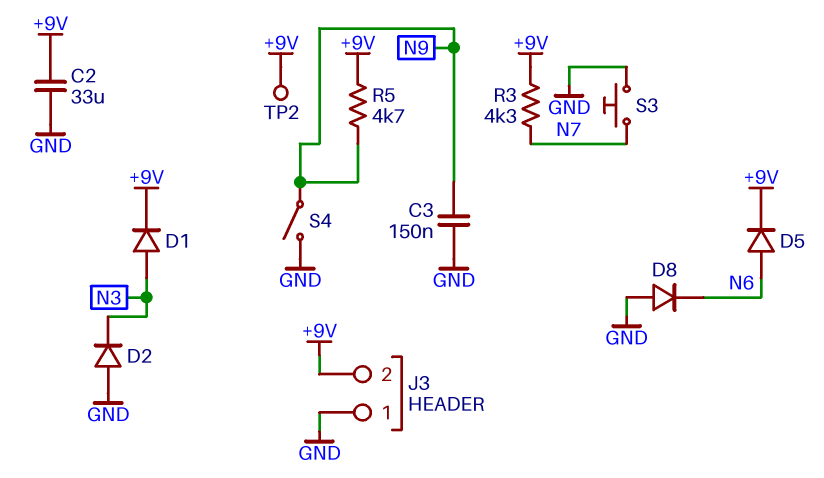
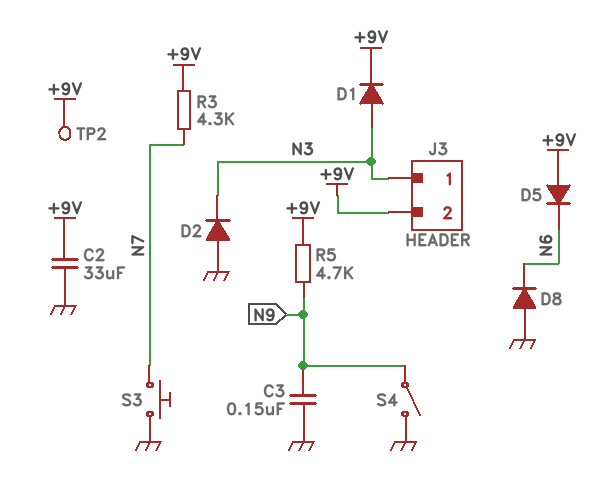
D5: diode (A N6, K +9V) -> diode (A +9V, K N6)
J3 pin 1: GND -> N3

